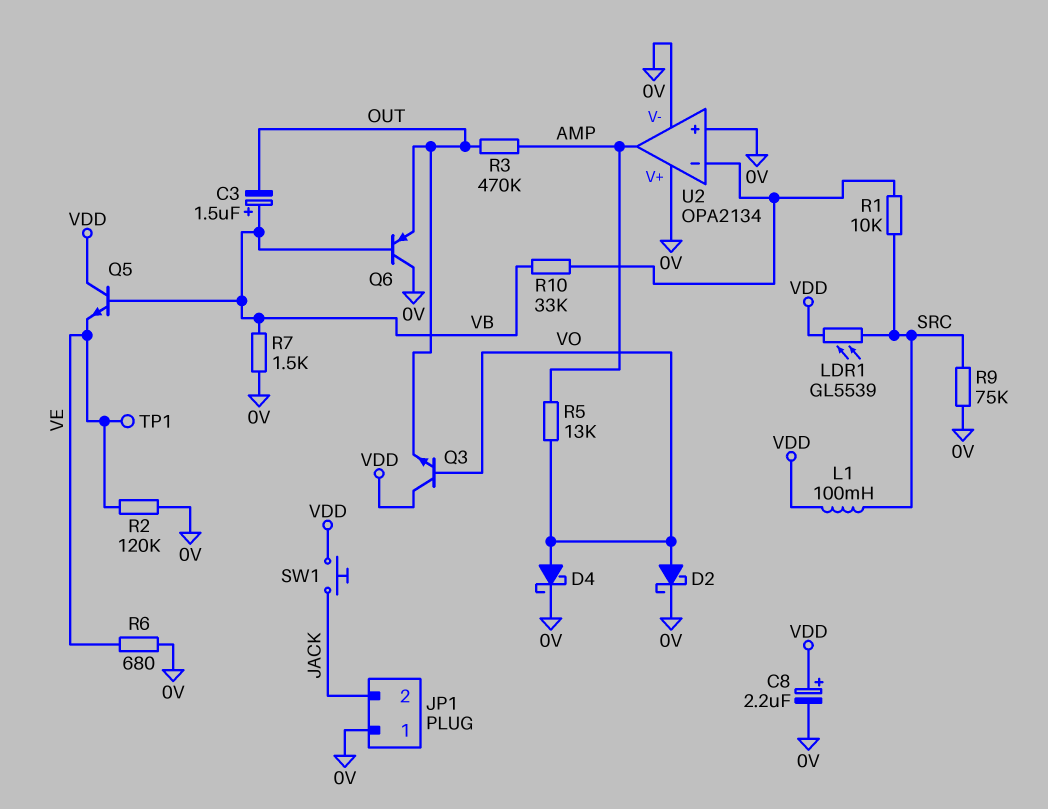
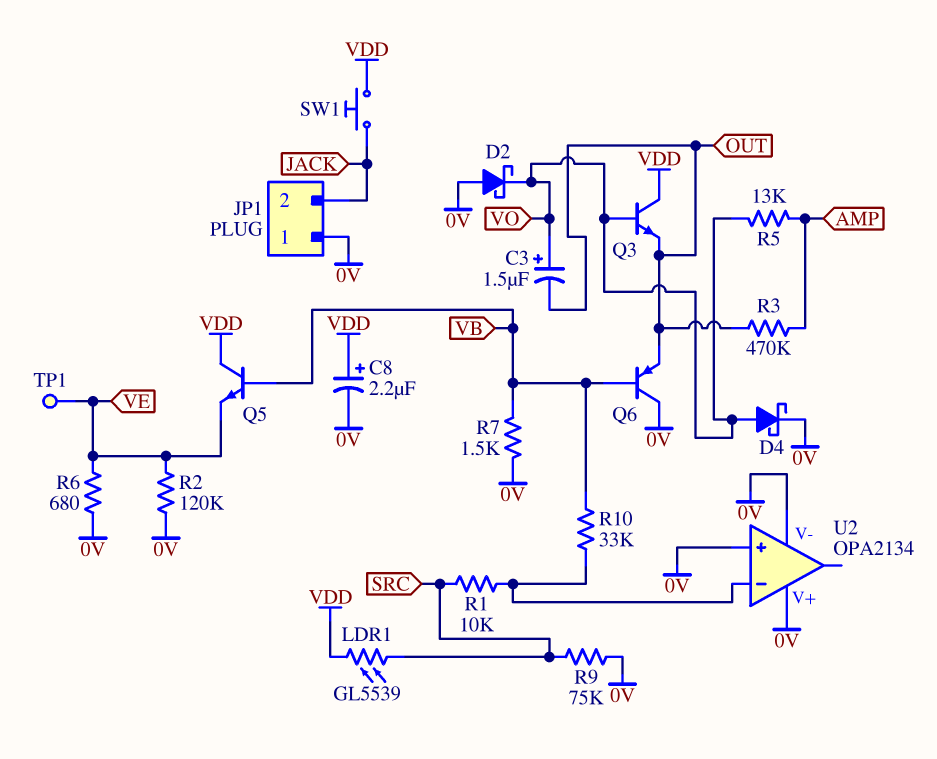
C3: 1.5uF (plus VB, minus OUT) -> 1.5uF (plus VO, minus OUT)
D2: schottky (A VO, K 0V) -> schottky (A 0V, K VO)
L1: 100mH (SRC, VDD) -> none
U2 pin out: AMP -> none

